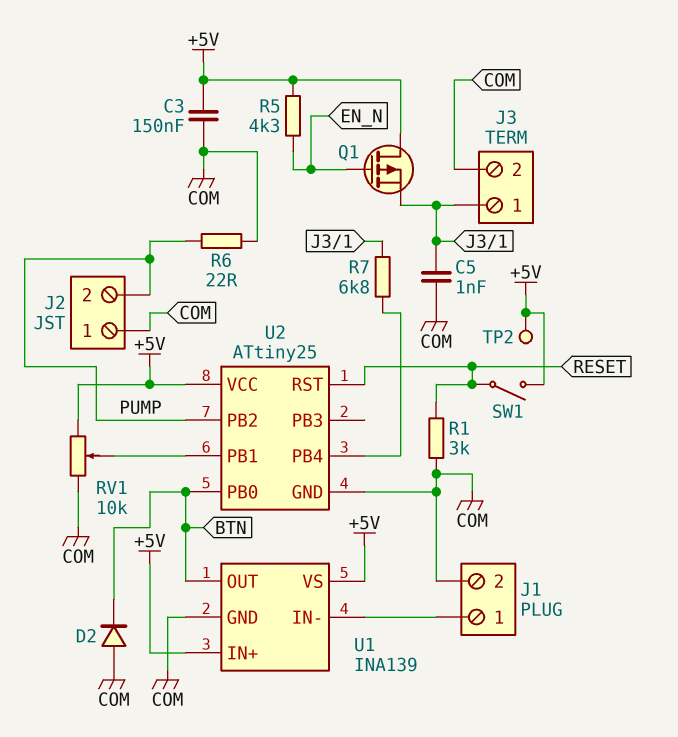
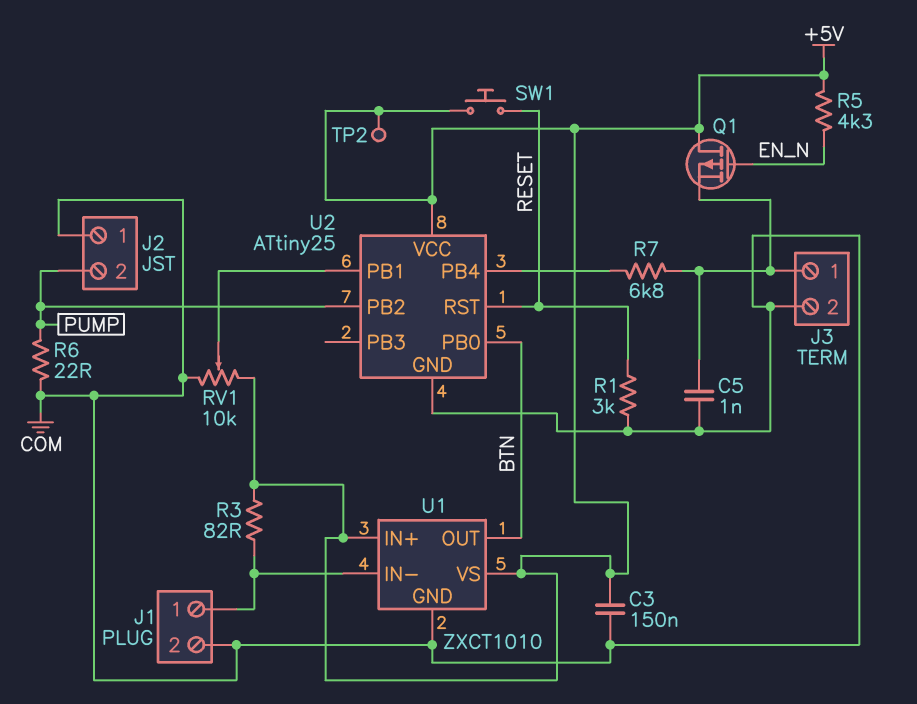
D2: diode (A COM, K BTN) -> none
R3: none -> 82 (+5V, J1/1)
SW1: switch (+5V, RESET) -> button (+5V, RESET)
U1: INA139 -> ZXCT1010

